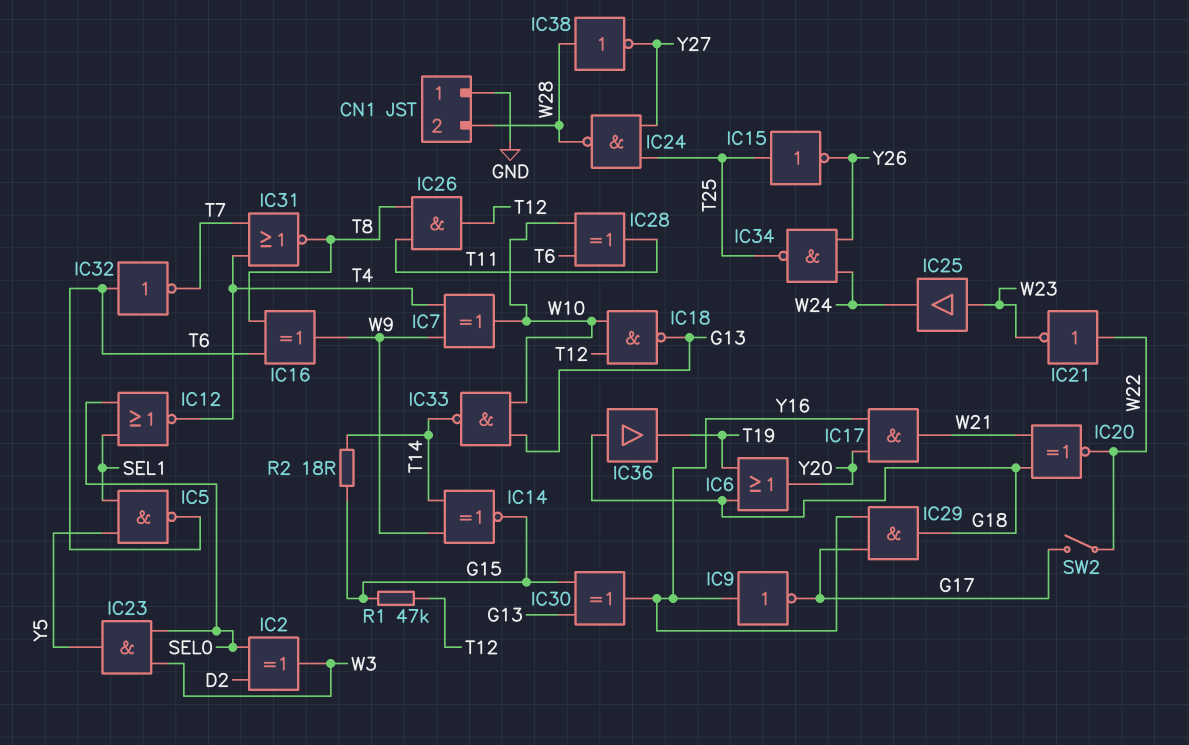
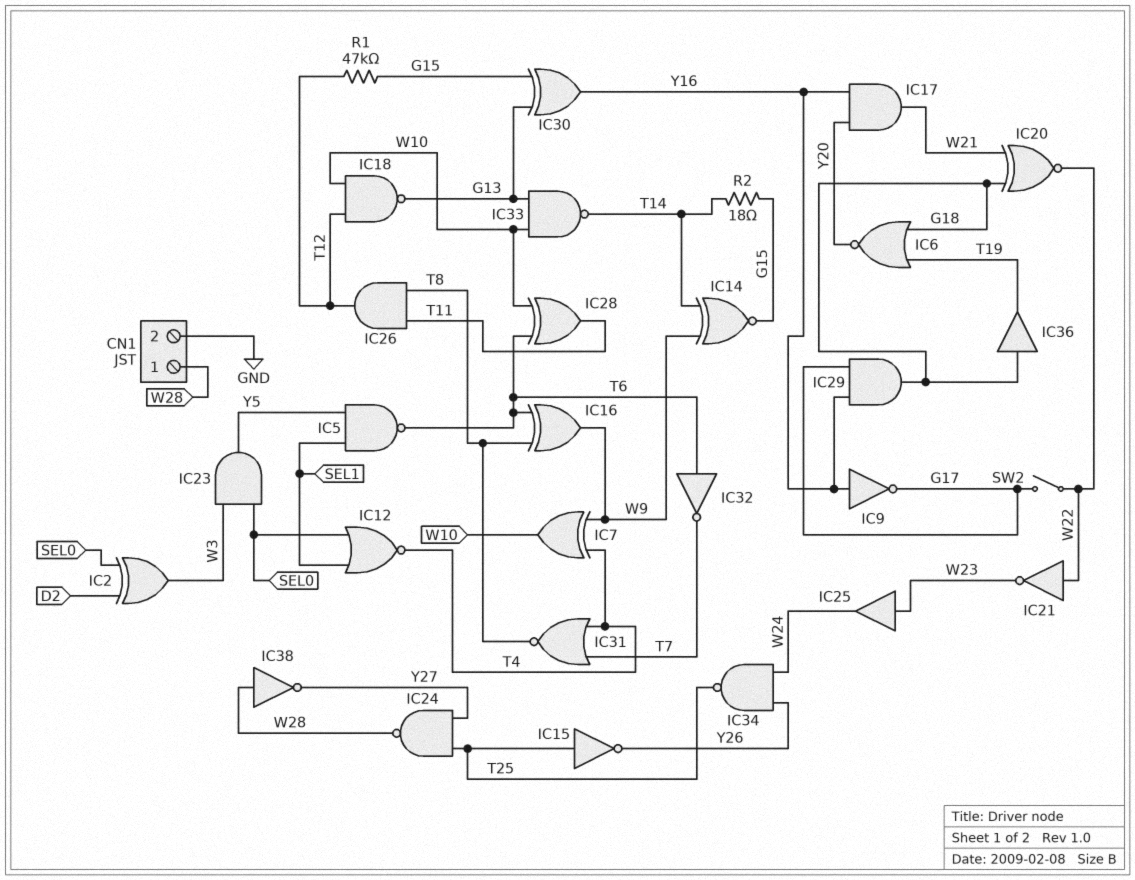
CN1 pin 1: GND -> W28
CN1 pin 2: W28 -> GND
IC6: OR (in G18, in T19, out Y20) -> NOR (in G18, in T19, out Y20)

